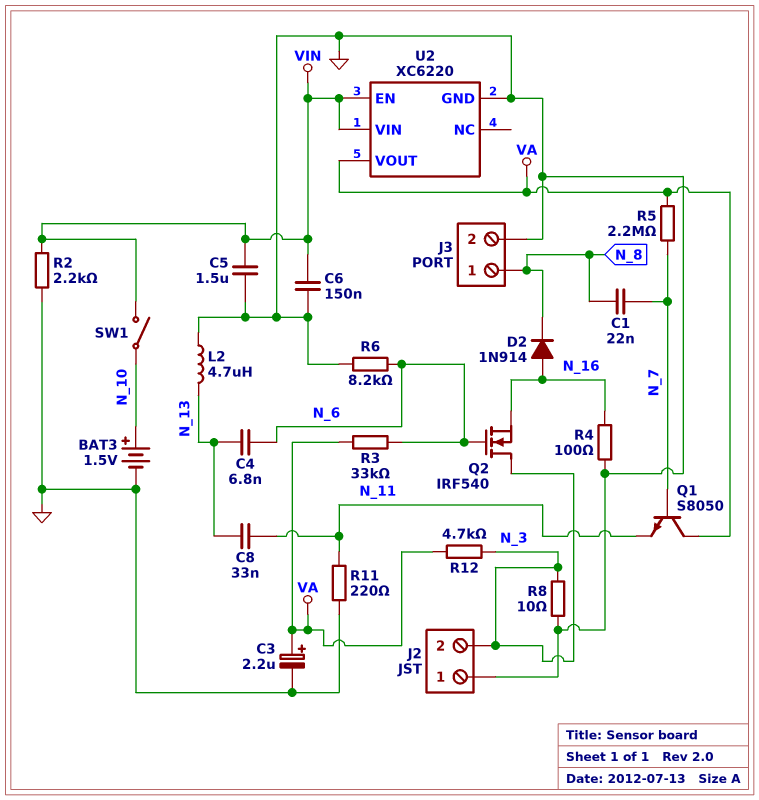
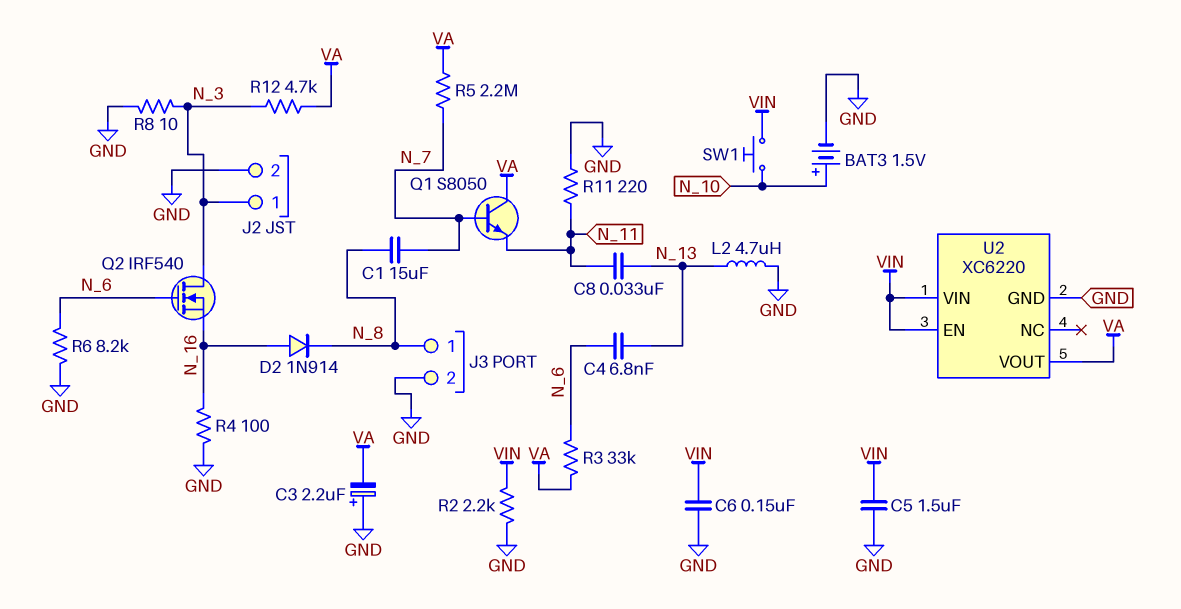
C1: 22nF (N_7, N_8) -> 15uF (N_7, N_8)
C3: 2.2uF (plus VA, minus GND) -> 2.2uF (plus GND, minus VA)
J2 pin 1: GND -> N_3
J2 pin 2: N_3 -> GND
SW1: switch (N_10, VIN) -> button (N_10, VIN)

